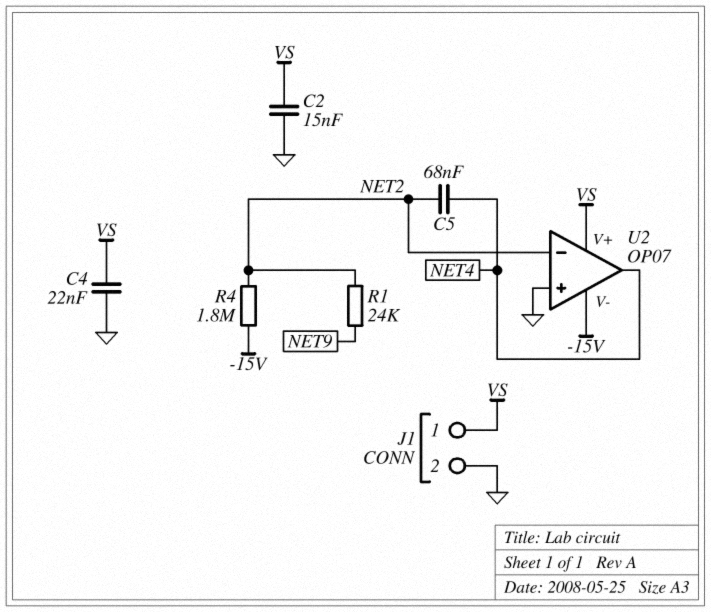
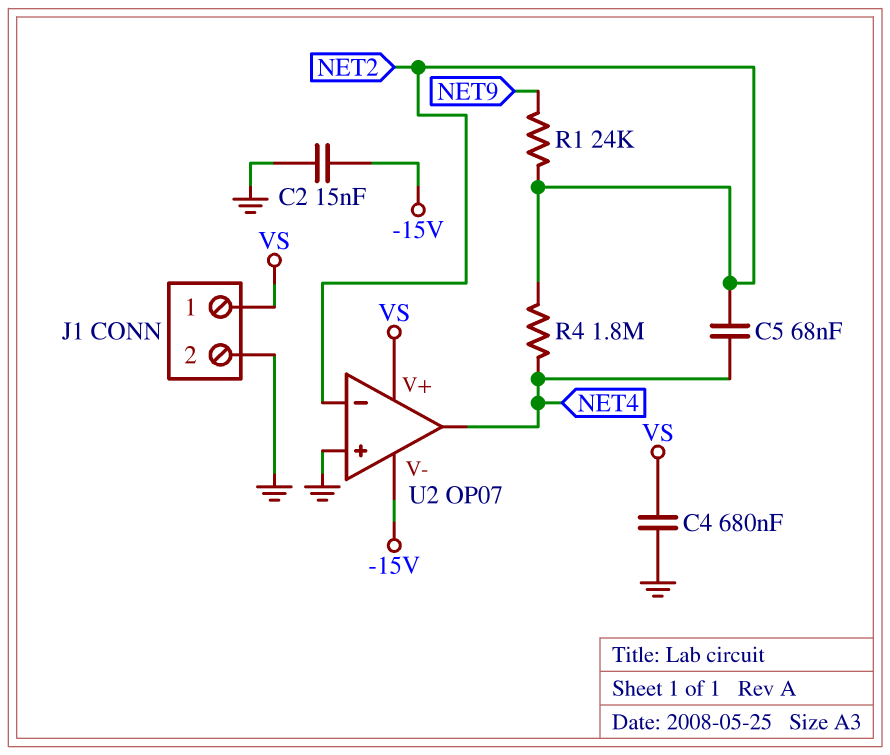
C2: 15nF (GND, VS) -> 15nF (-15V, GND)
C4: 22nF (GND, VS) -> 680nF (GND, VS)
R4: 1.8M (-15V, NET2) -> 1.8M (NET2, NET4)

